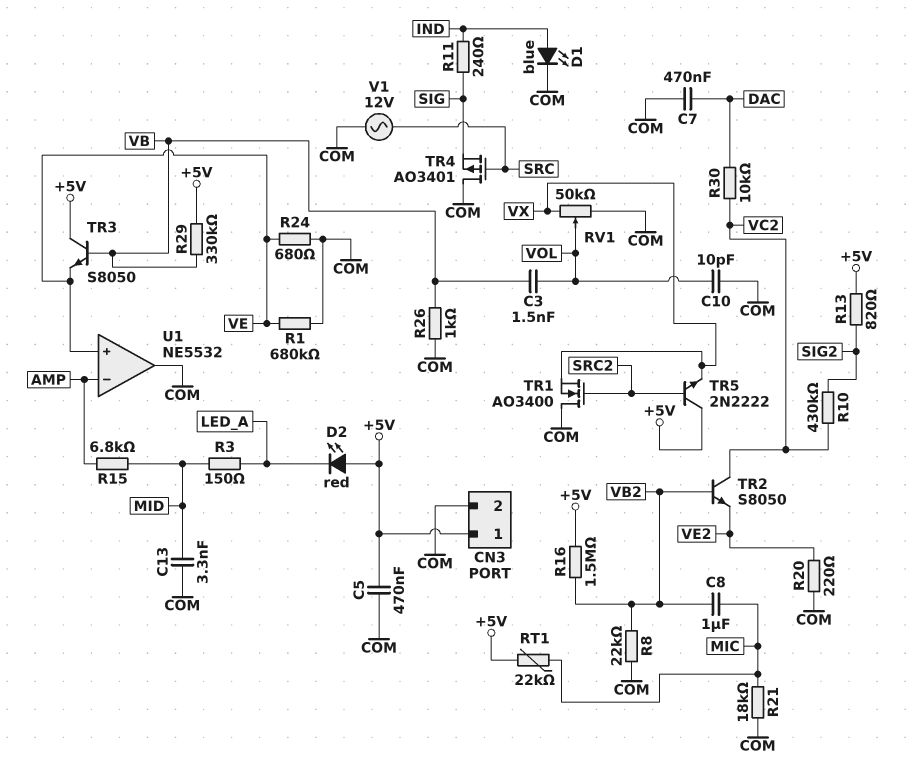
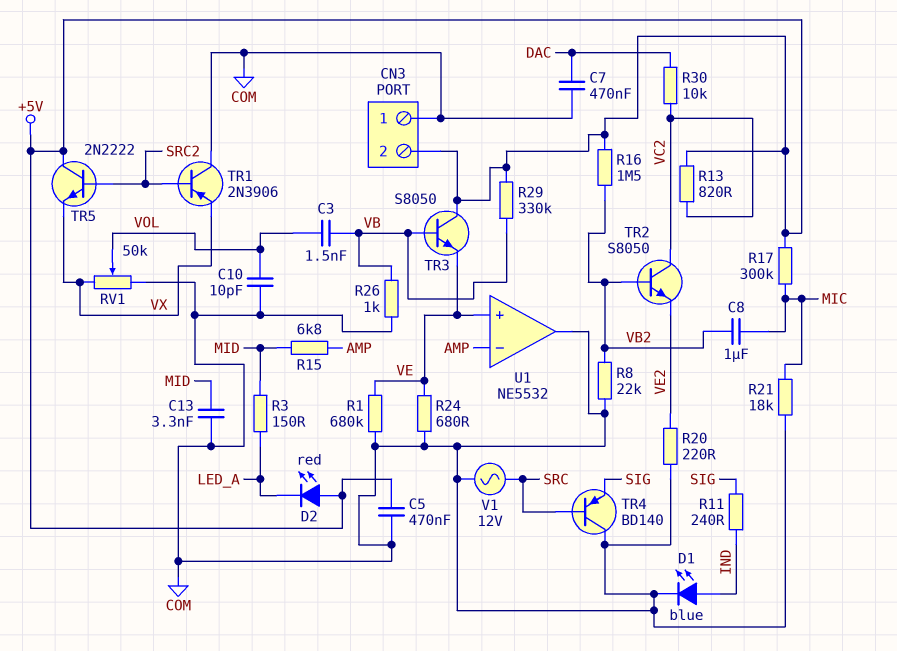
CN3 pin 1: +5V -> COM
CN3 pin 2: COM -> +5V
R10: 430k (SIG2, VC2) -> none
R13: 820 (+5V, SIG2) -> 820 (+5V, VC2)
R17: none -> 300k (+5V, MIC)
RT1: 22k (+5V, MIC) -> none
TR1: NMOS AO3400 (G SRC2, D COM, S VX) -> PNP 2N3906 (B SRC2, C COM, E VX)
TR4: PMOS AO3401 (G SRC, D COM, S SIG) -> PNP BD140 (B SRC, C COM, E SIG)

